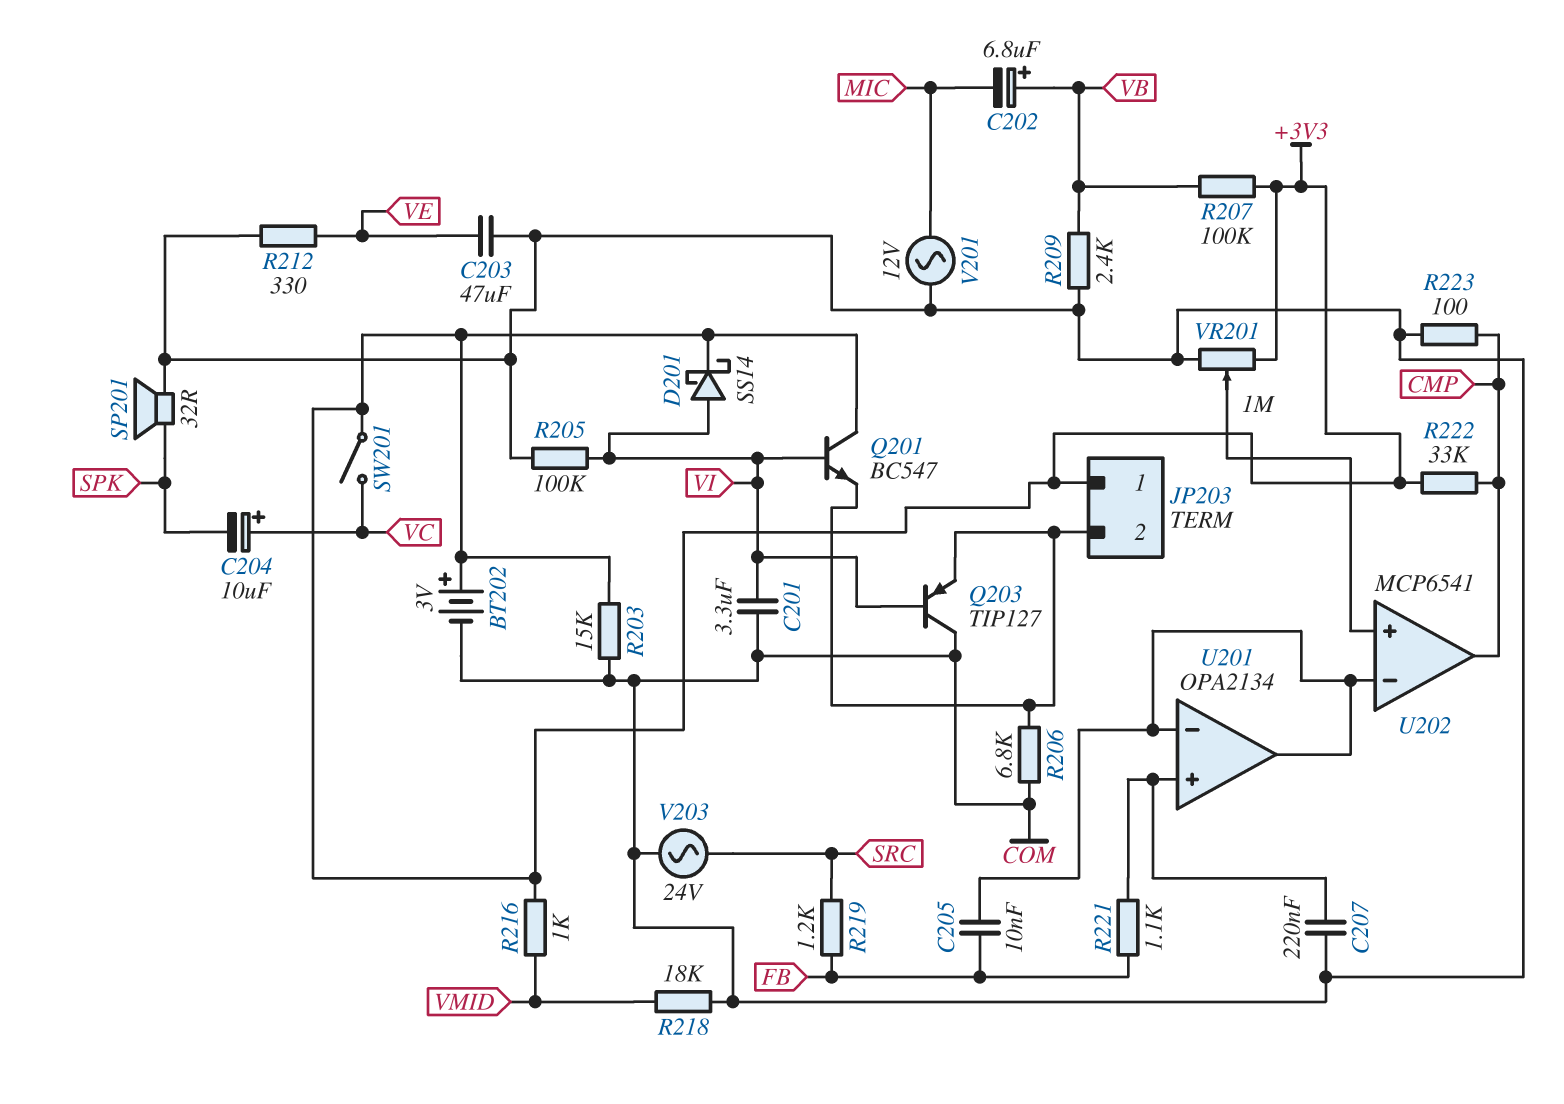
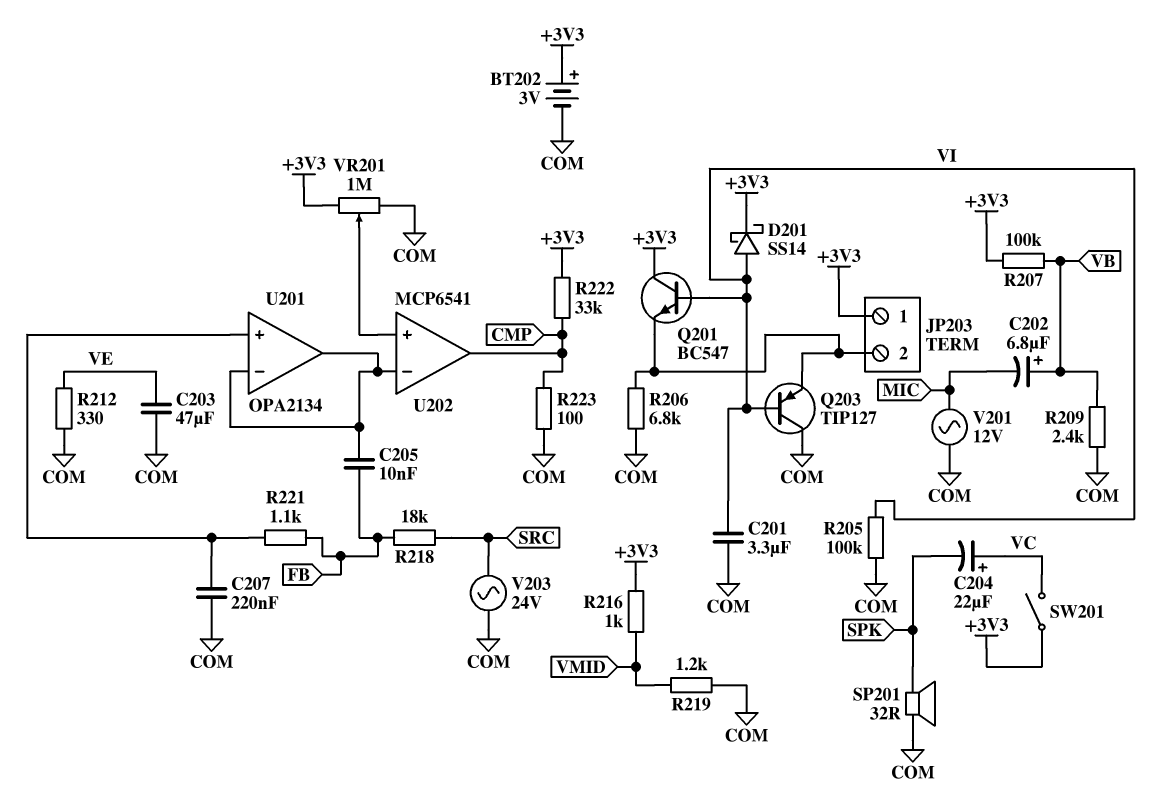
C204: 10uF (plus VC, minus SPK) -> 22uF (plus VC, minus SPK)
R203: 15k (+3V3, COM) -> none
R218: 18k (COM, VMID) -> 18k (FB, SRC)
R219: 1.2k (FB, SRC) -> 1.2k (COM, VMID)

